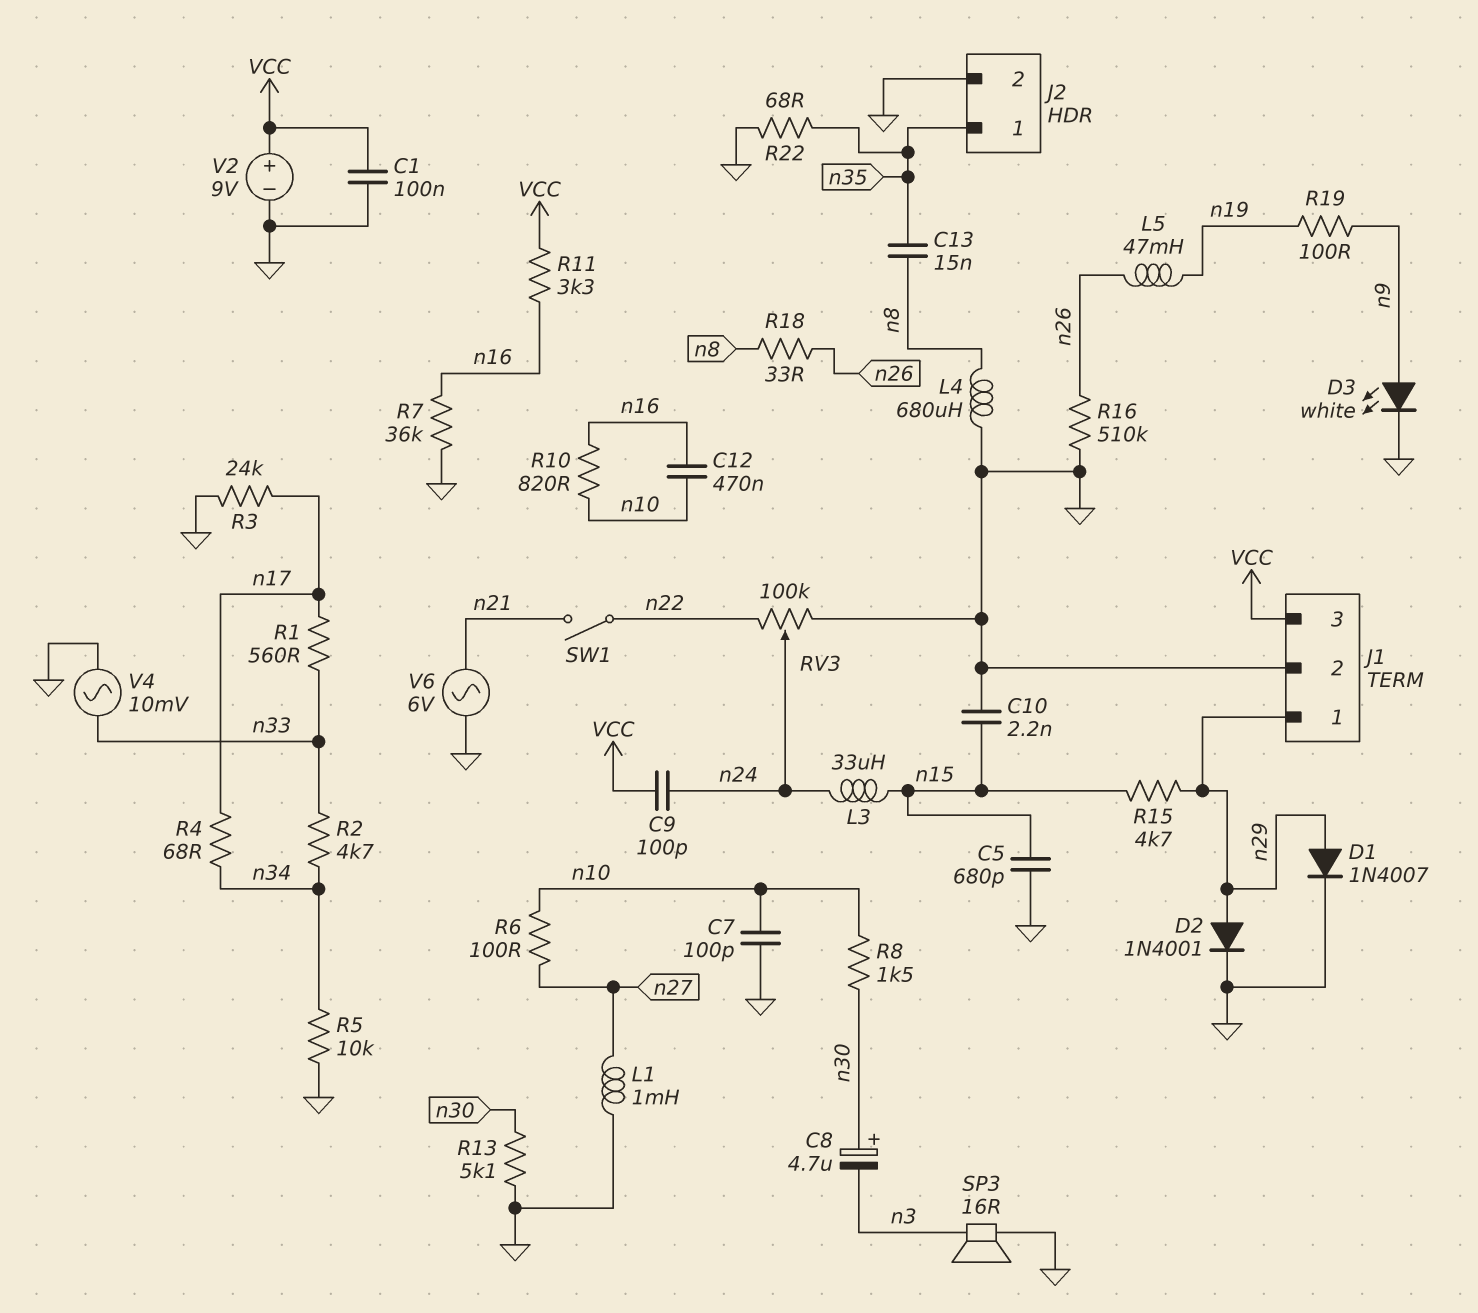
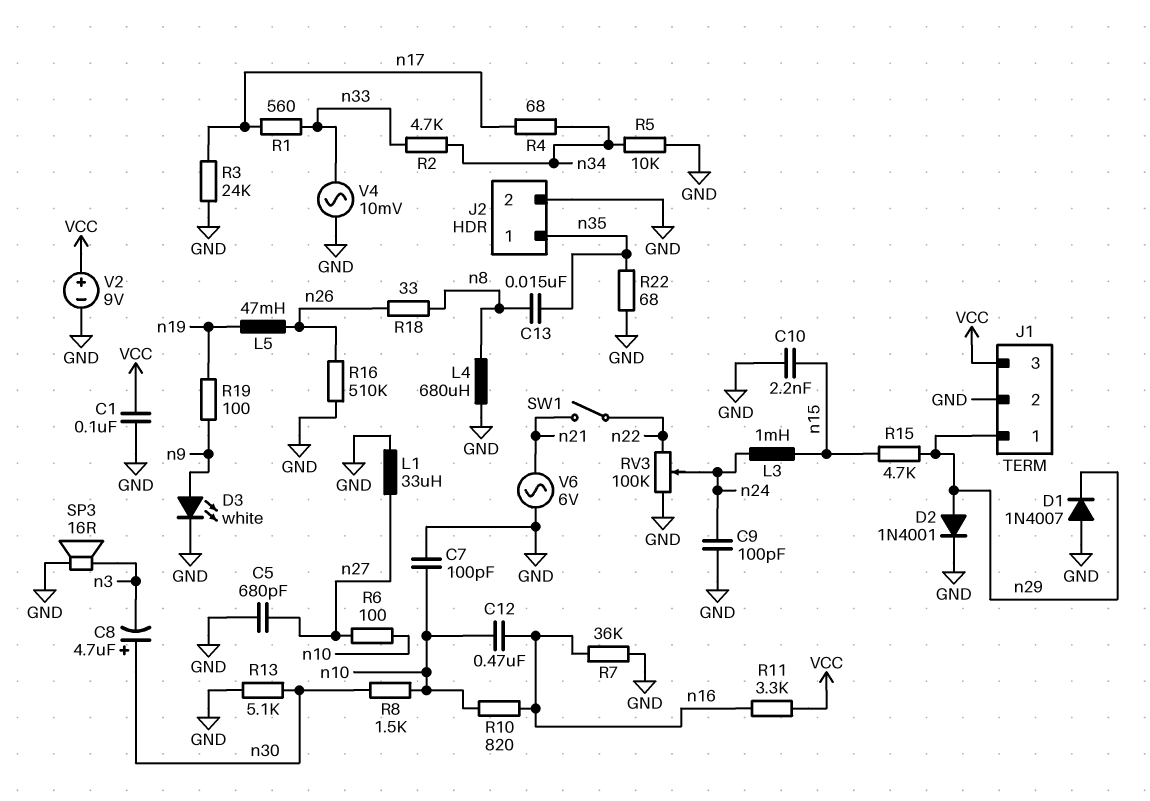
C5: 680pF (GND, n15) -> 680pF (GND, n27)
C9: 100pF (VCC, n24) -> 100pF (GND, n24)
D1: diode 1N4007 (A n29, K GND) -> diode 1N4007 (A GND, K n29)
L1: 1mH (GND, n27) -> 33uH (GND, n27)
L3: 33uH (n15, n24) -> 1mH (n15, n24)

